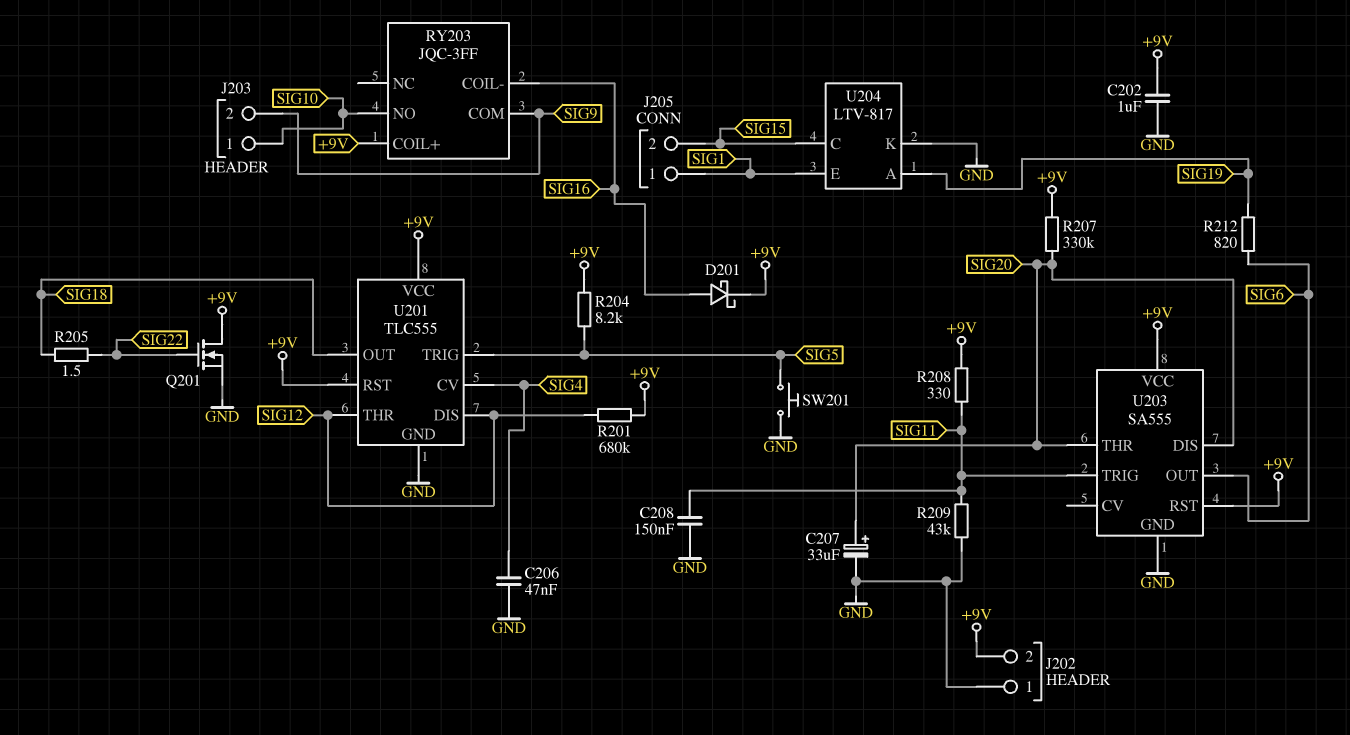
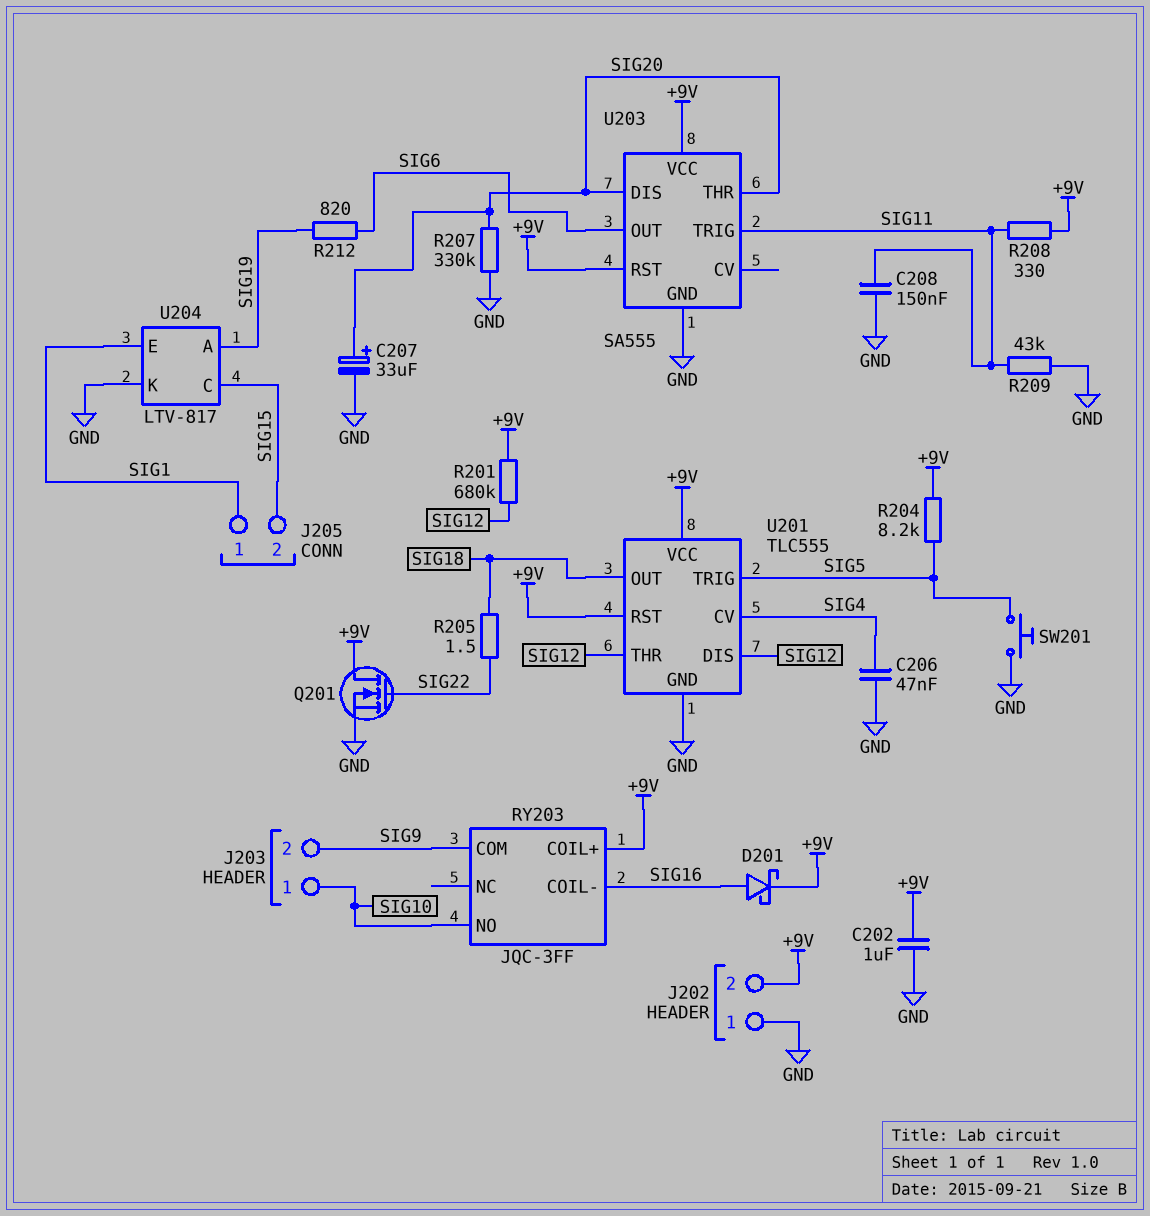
R207: 330k (+9V, SIG20) -> 330k (GND, SIG20)

